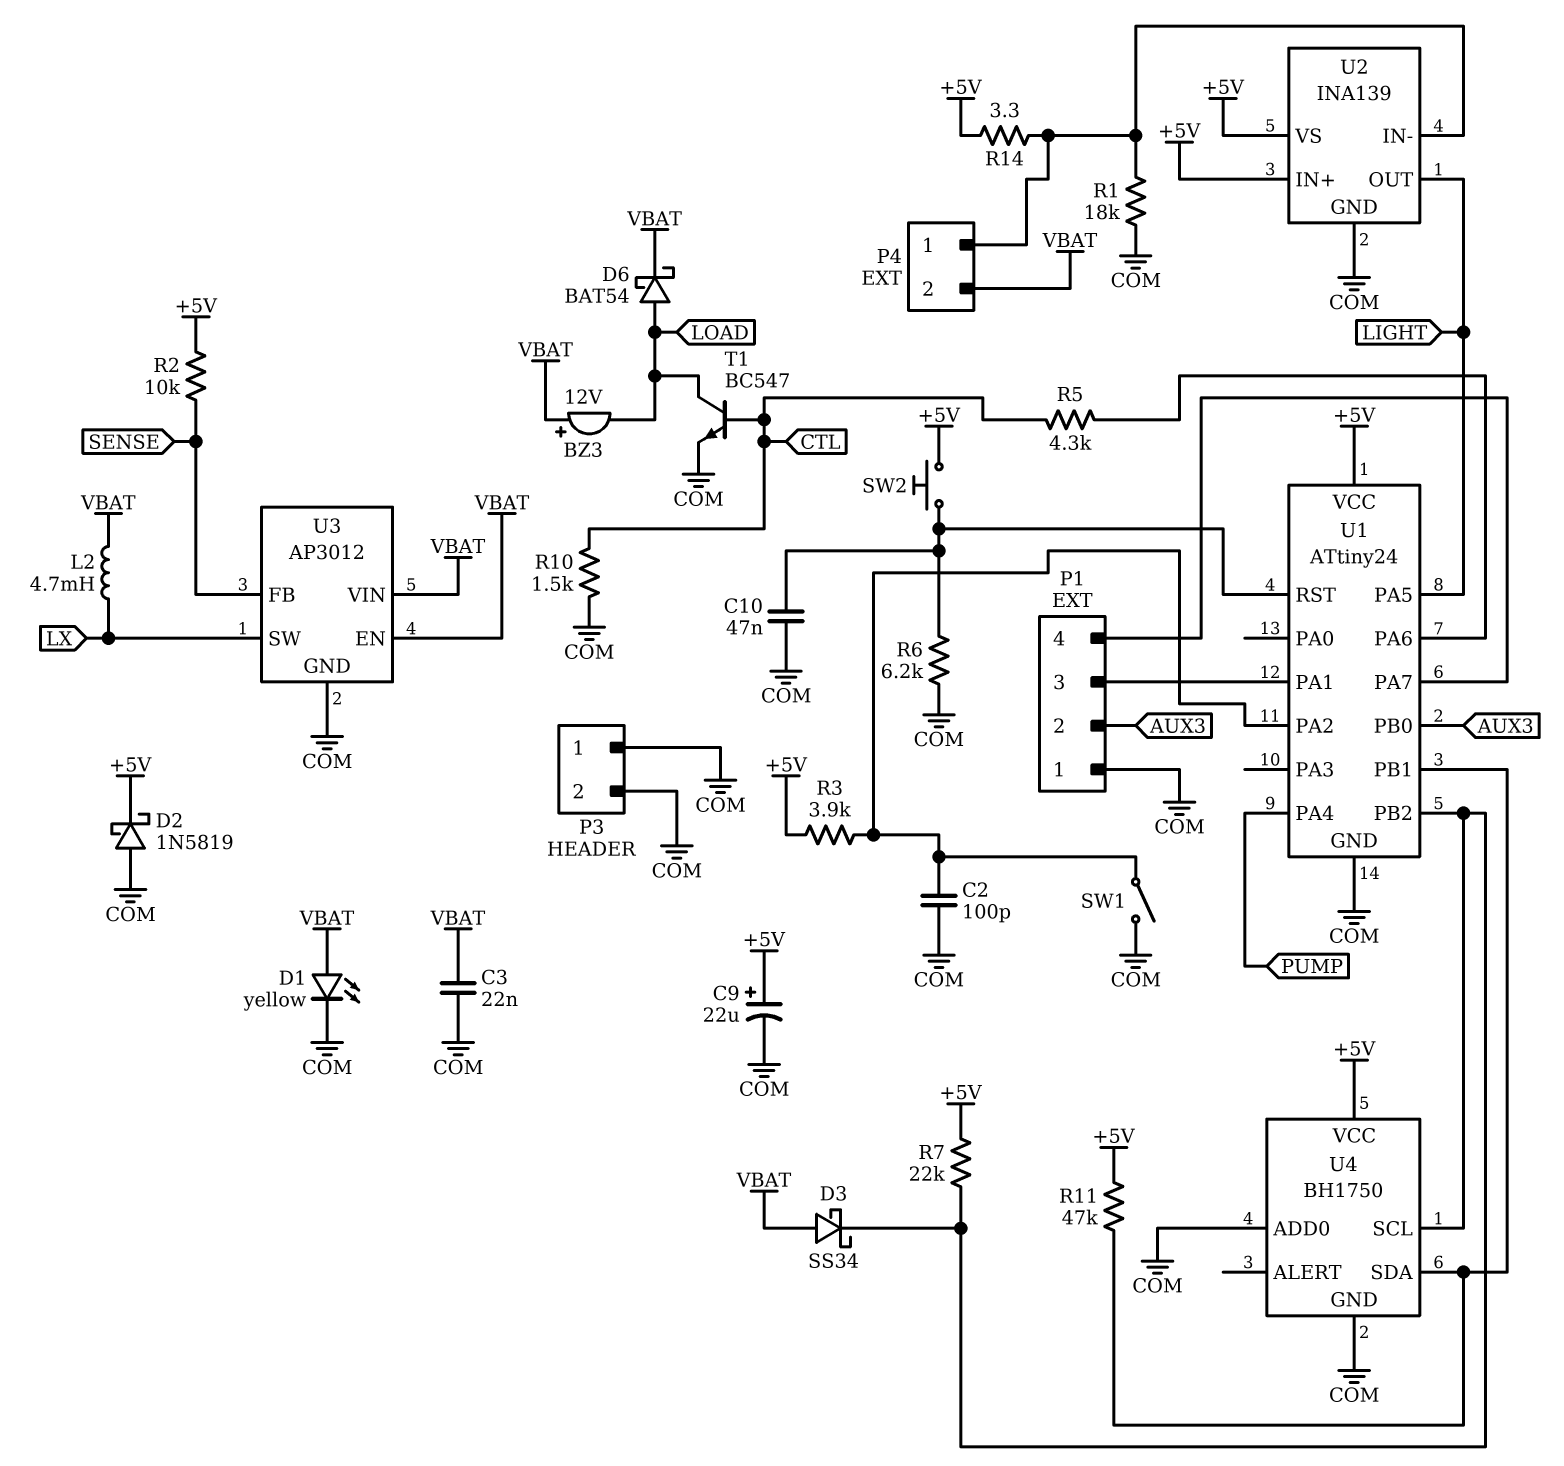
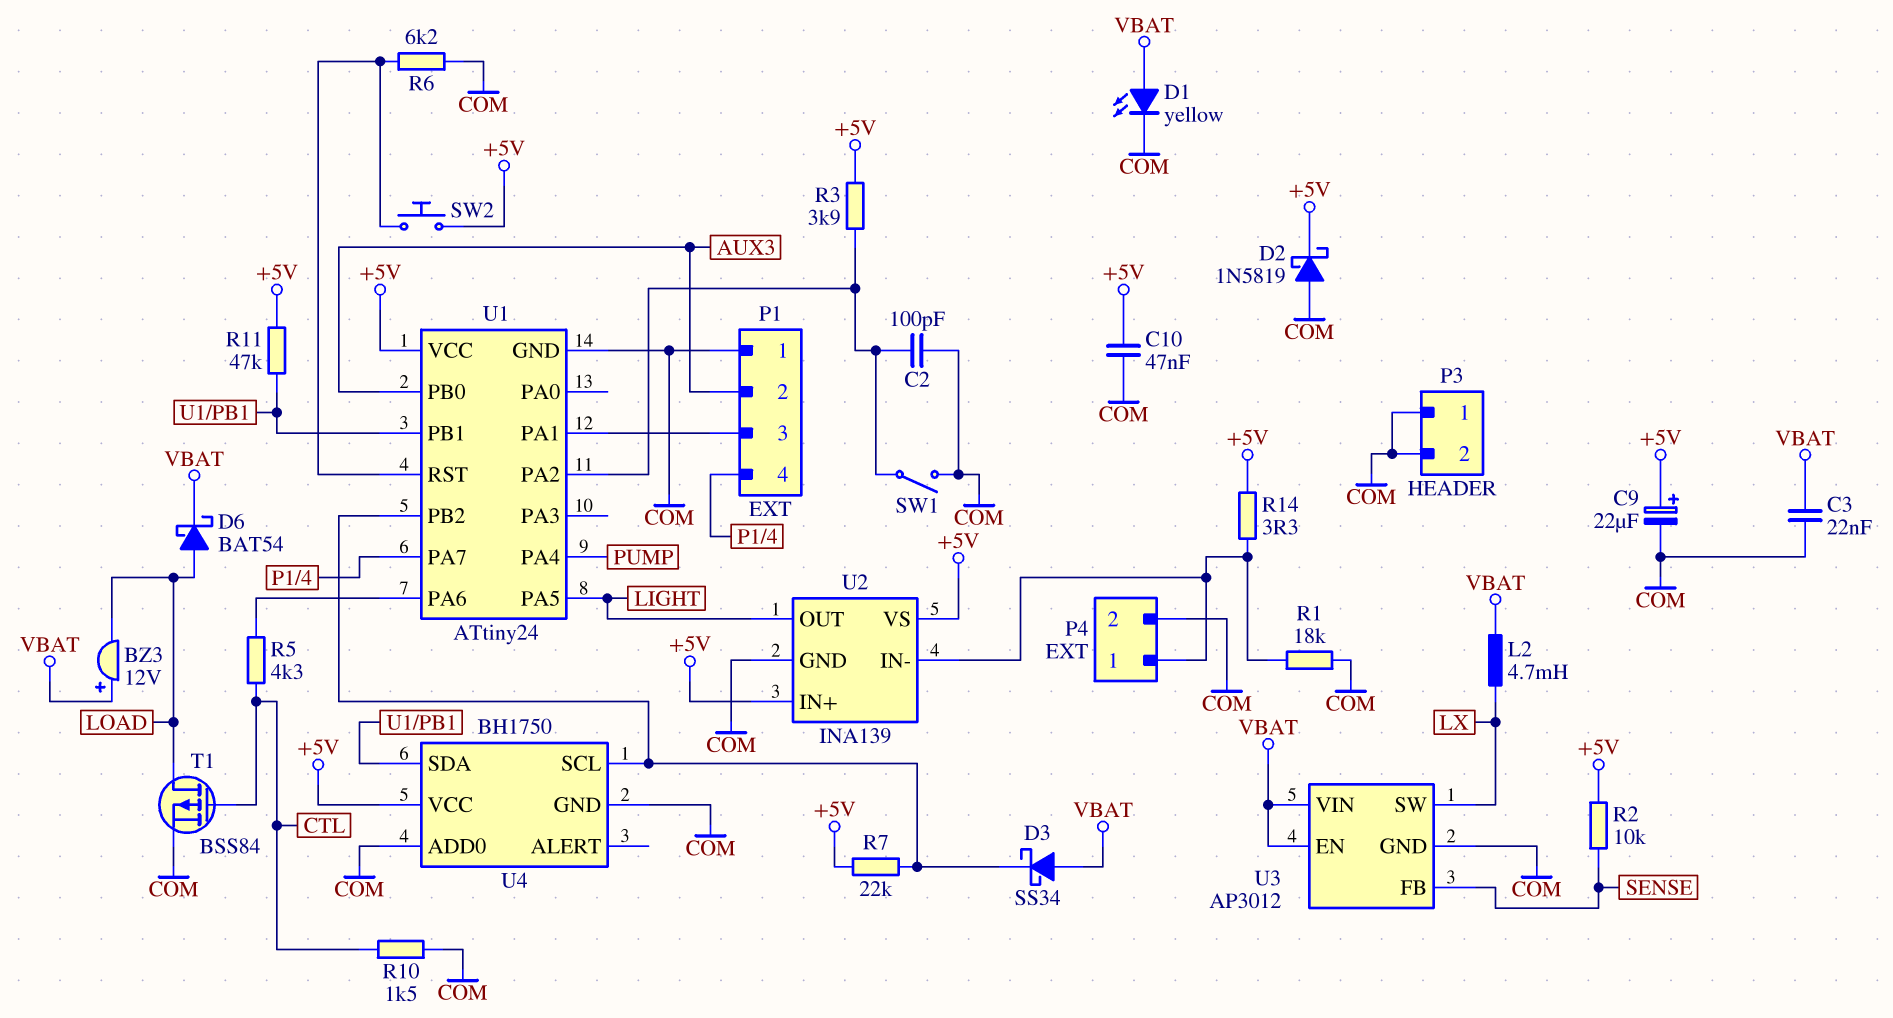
C10: 47nF (COM, U1/RST) -> 47nF (+5V, COM)
P4 pin 2: VBAT -> COM
T1: NPN BC547 (B CTL, C LOAD, E COM) -> PMOS BSS84 (G CTL, D LOAD, S COM)

